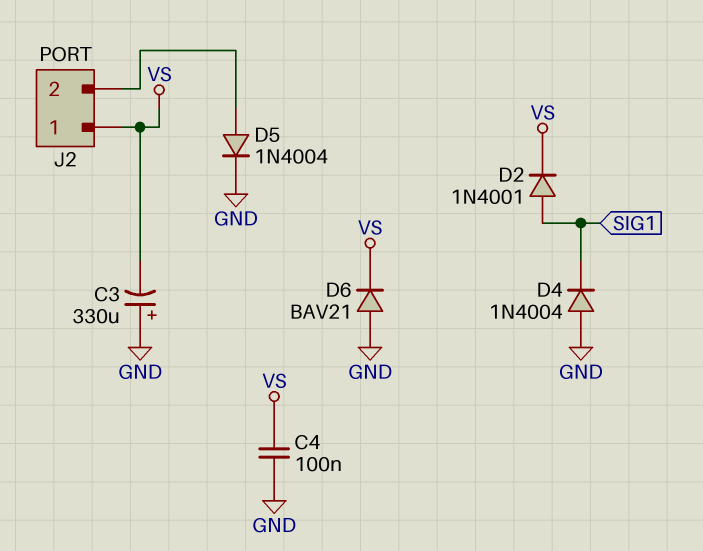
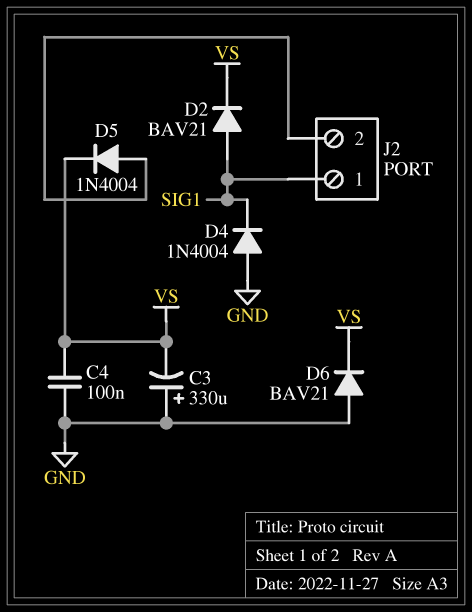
D2: diode 1N4001 (A SIG1, K VS) -> diode BAV21 (A SIG1, K VS)
D5: diode 1N4004 (A J2/2, K GND) -> diode 1N4004 (A J2/2, K VS)
J2 pin 1: VS -> SIG1

